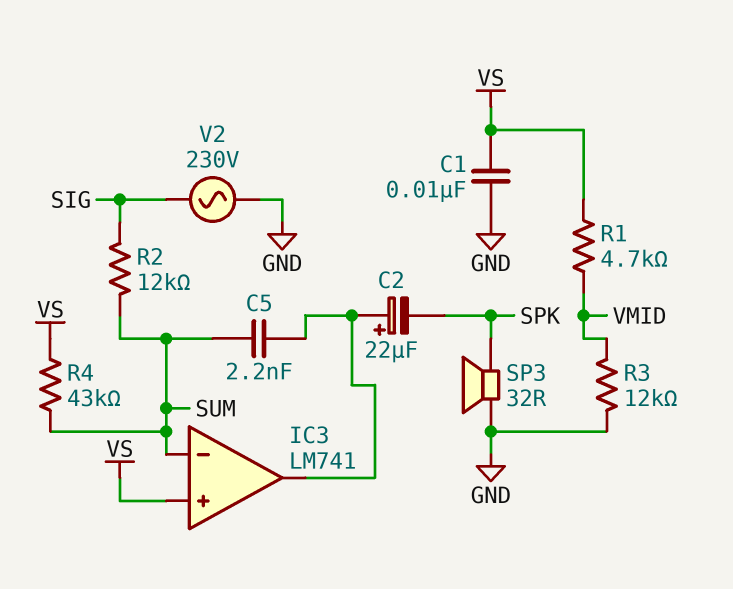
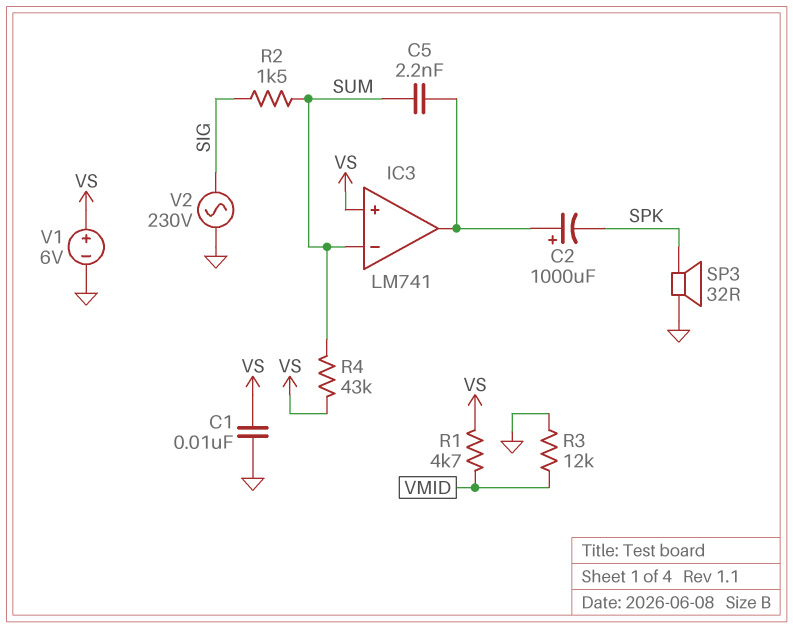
C2: 22uF (plus IC3/out, minus SPK) -> 1000uF (plus IC3/out, minus SPK)
R2: 12k (SIG, SUM) -> 1.5k (SIG, SUM)
V1: none -> 6V (plus VS, minus GND)

